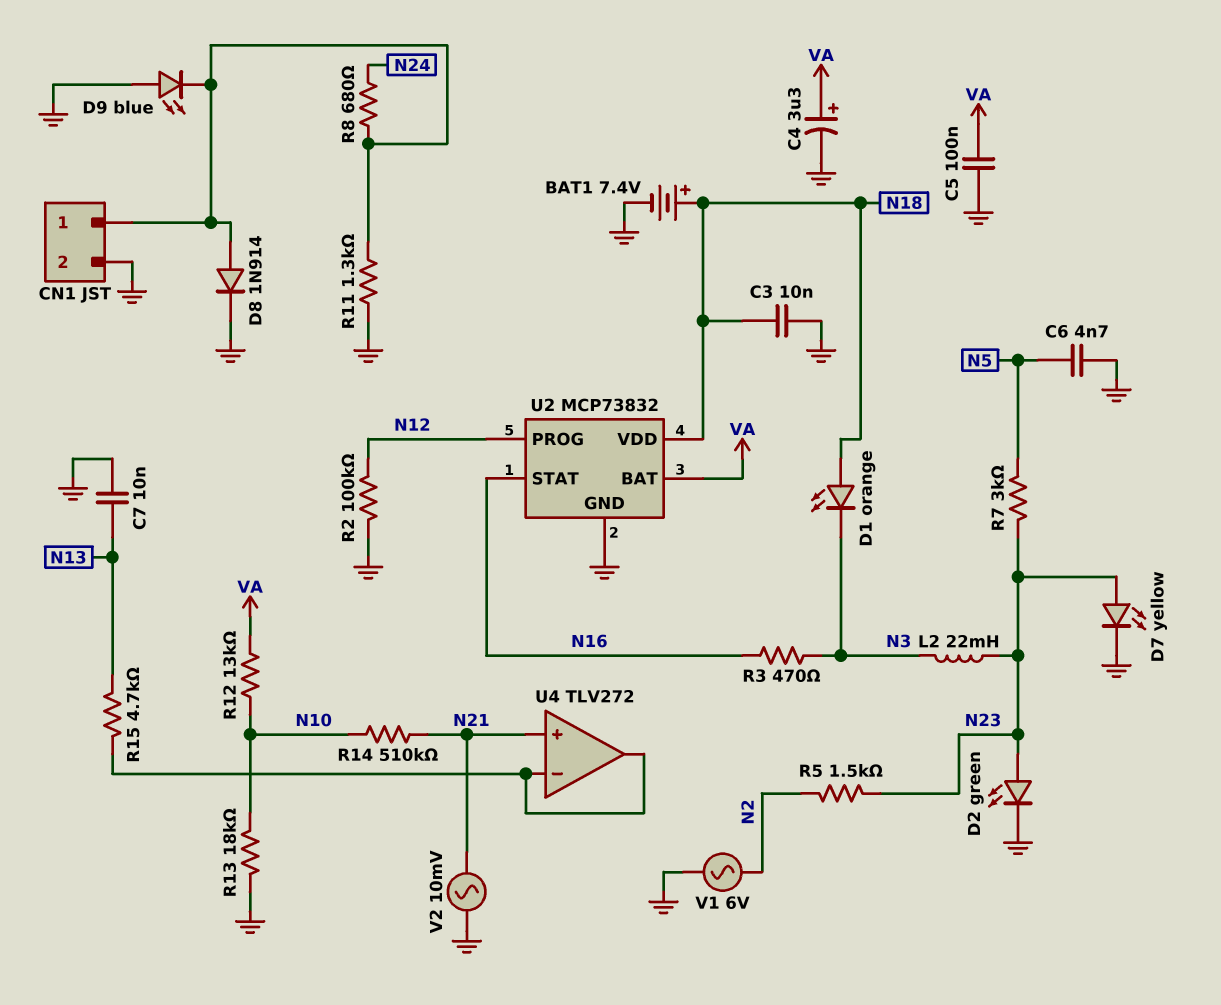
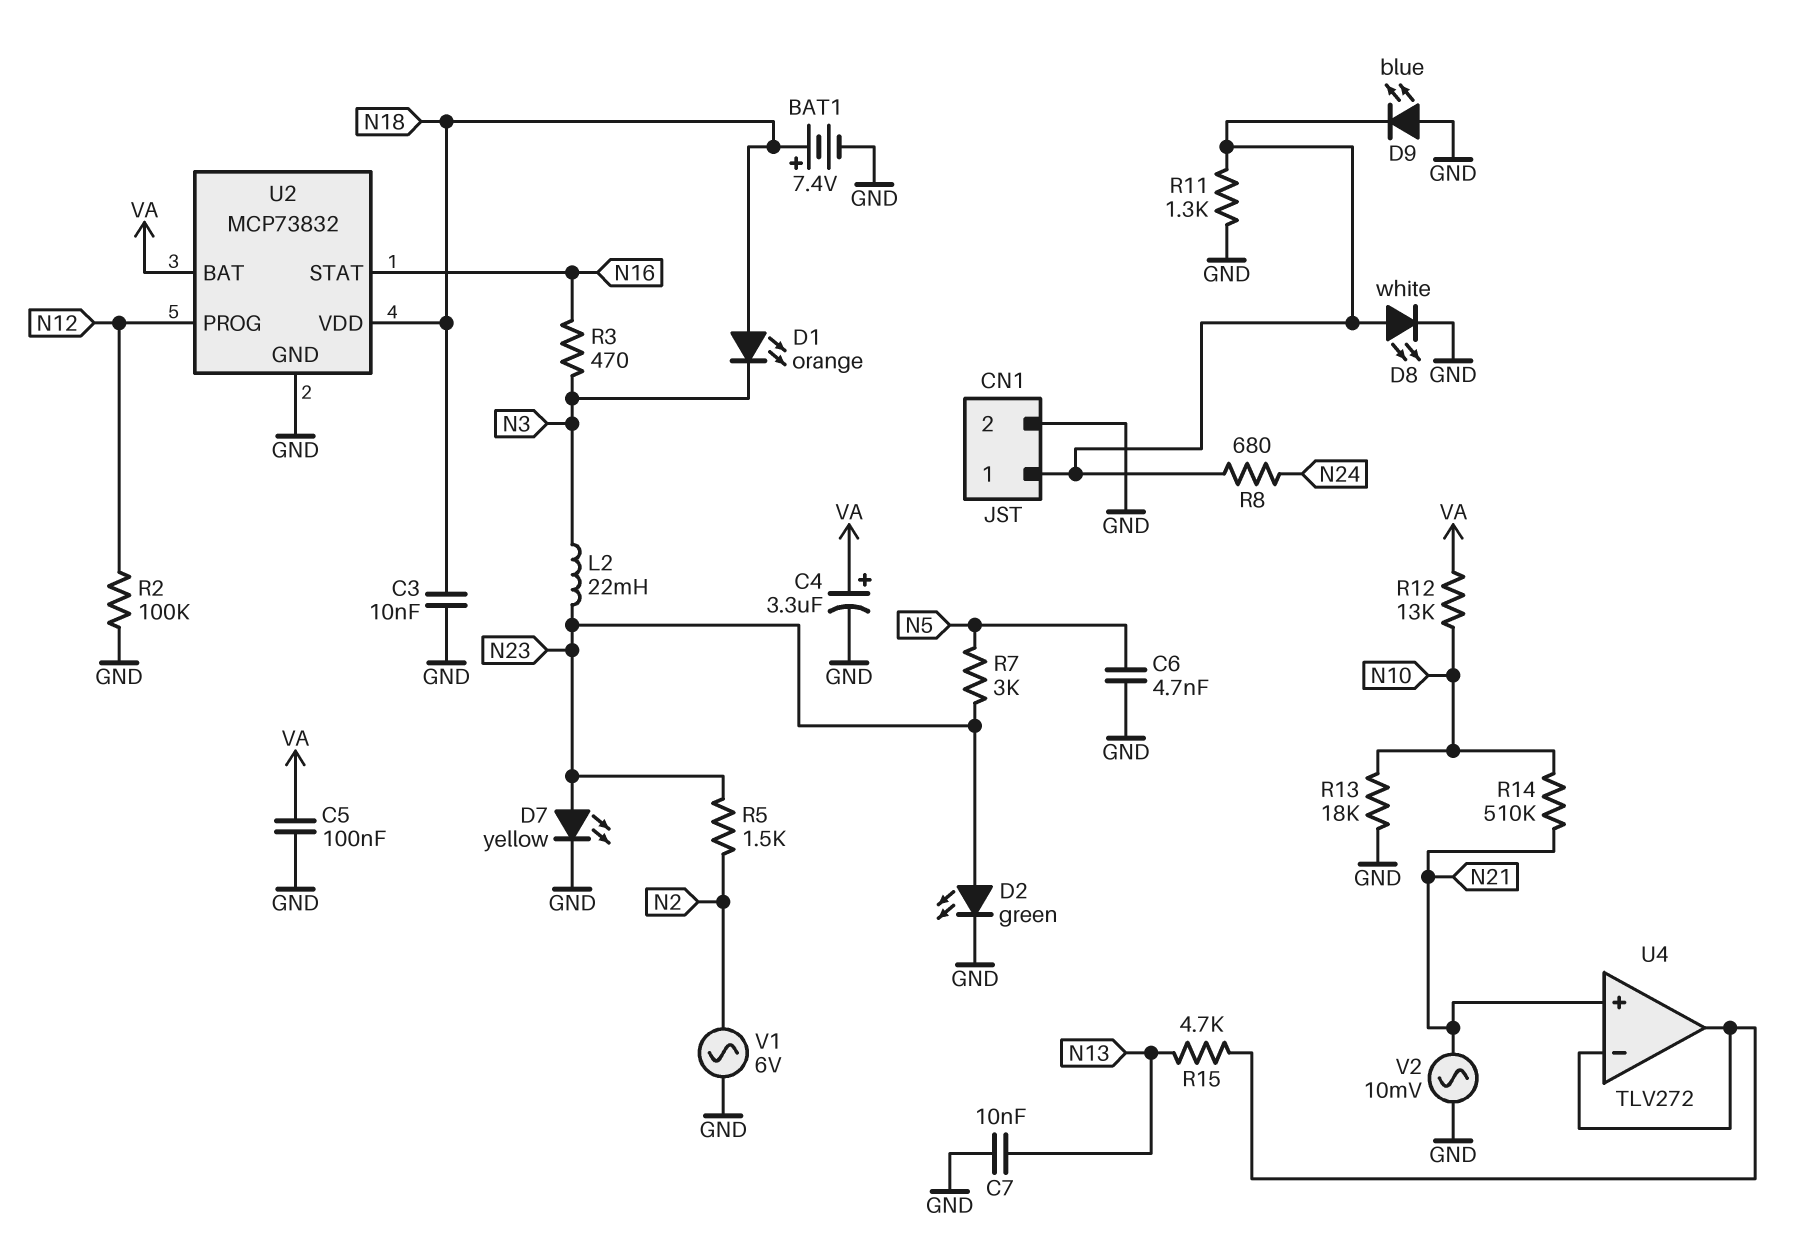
D8: diode 1N914 (A CN1/1, K GND) -> LED white (A CN1/1, K GND)

